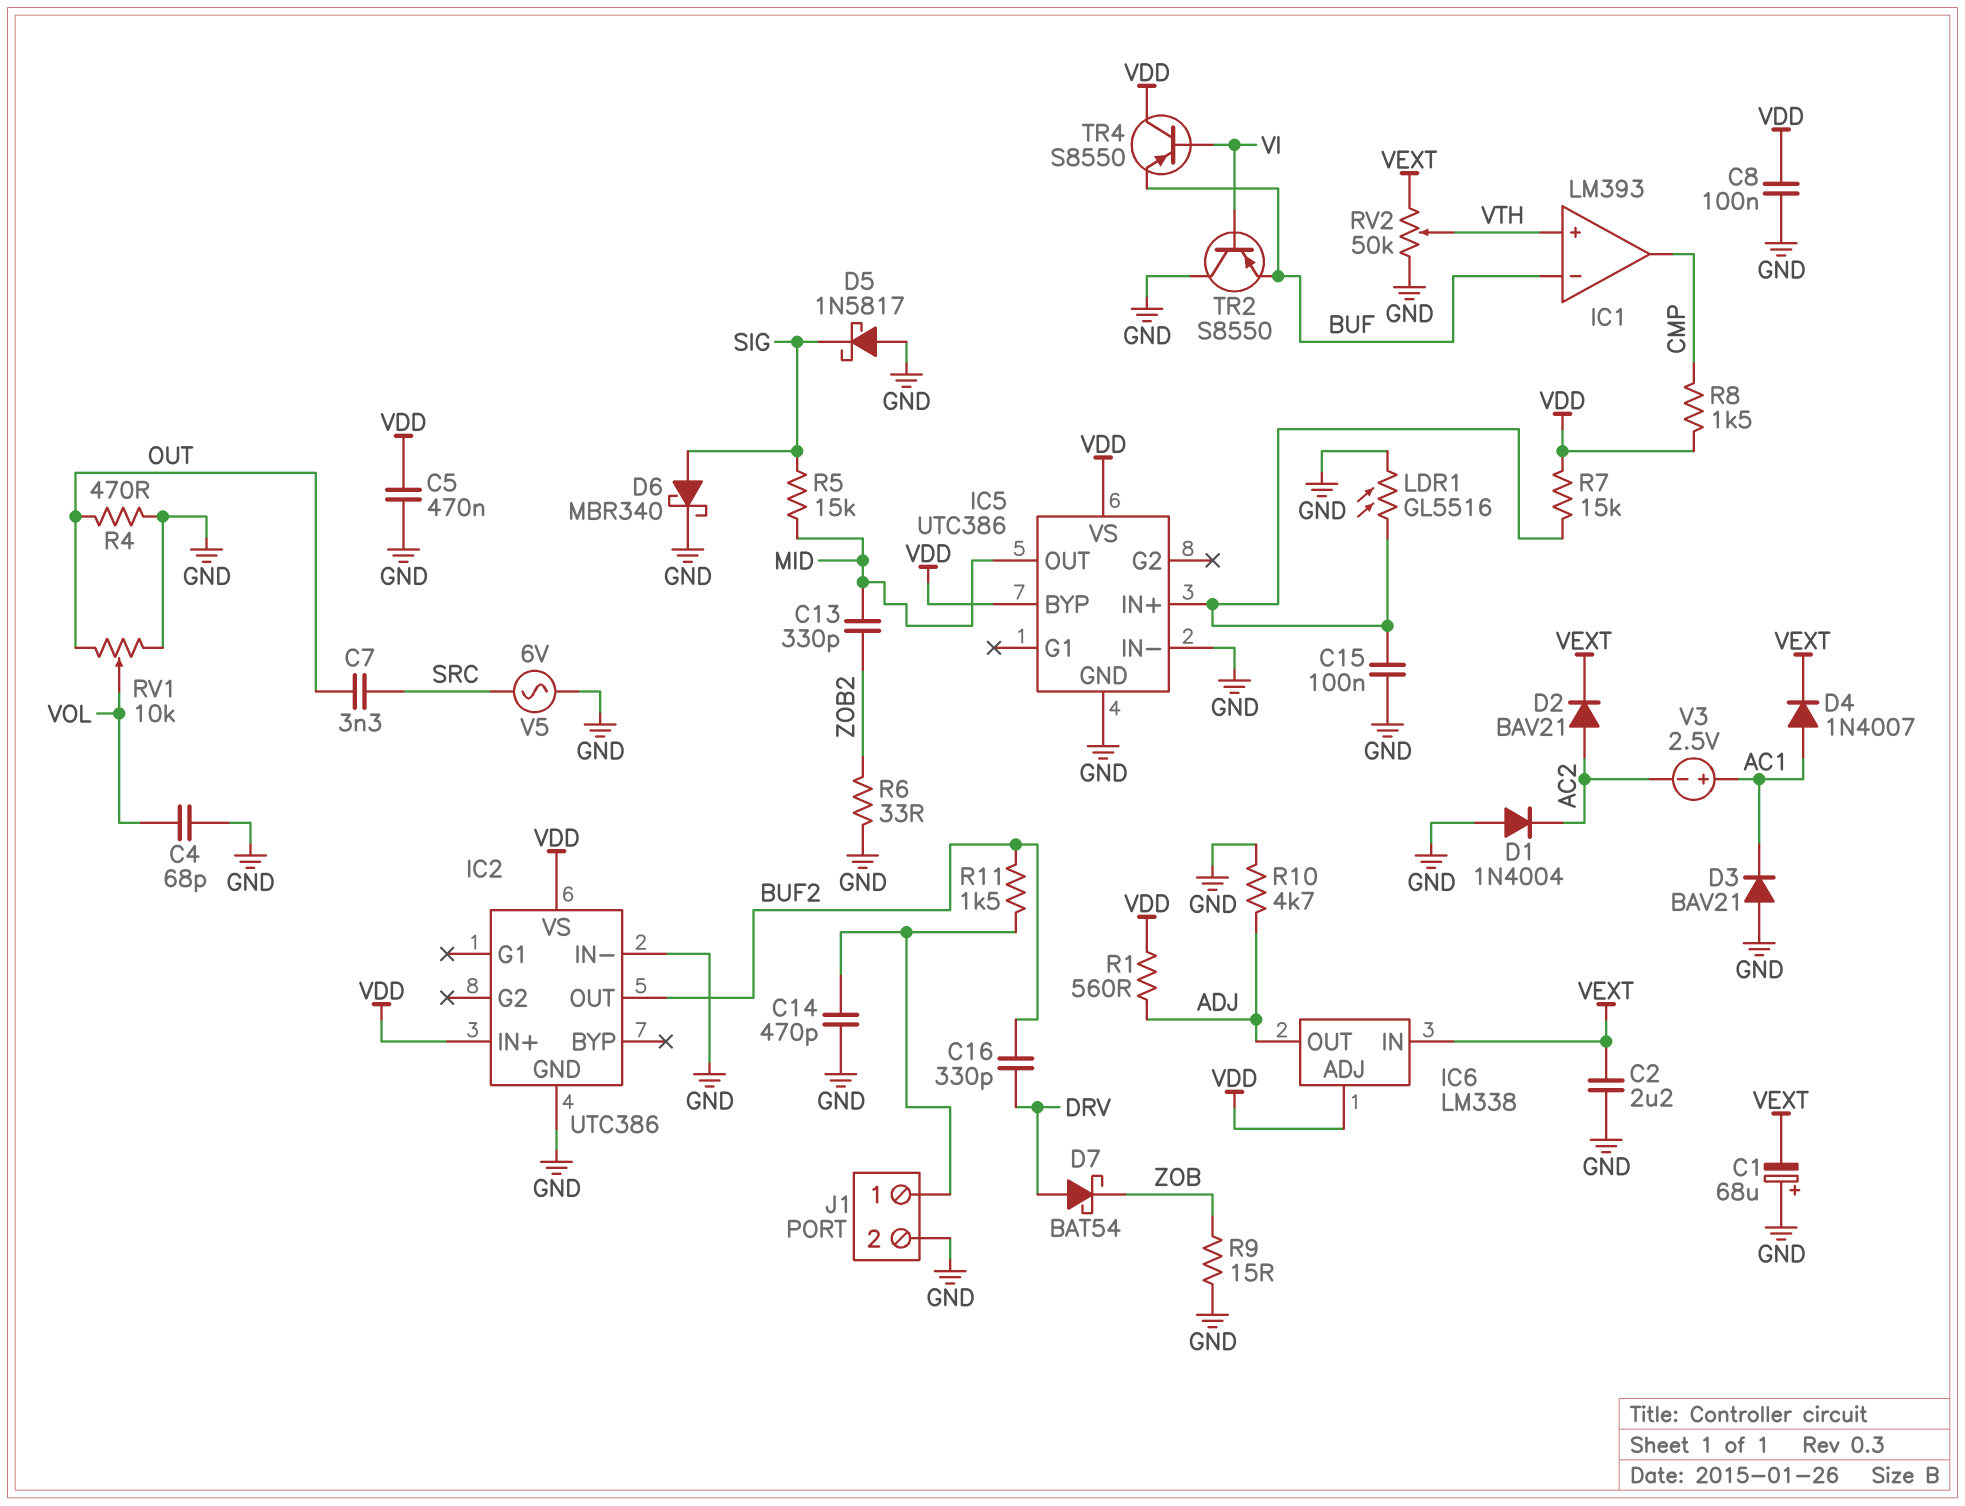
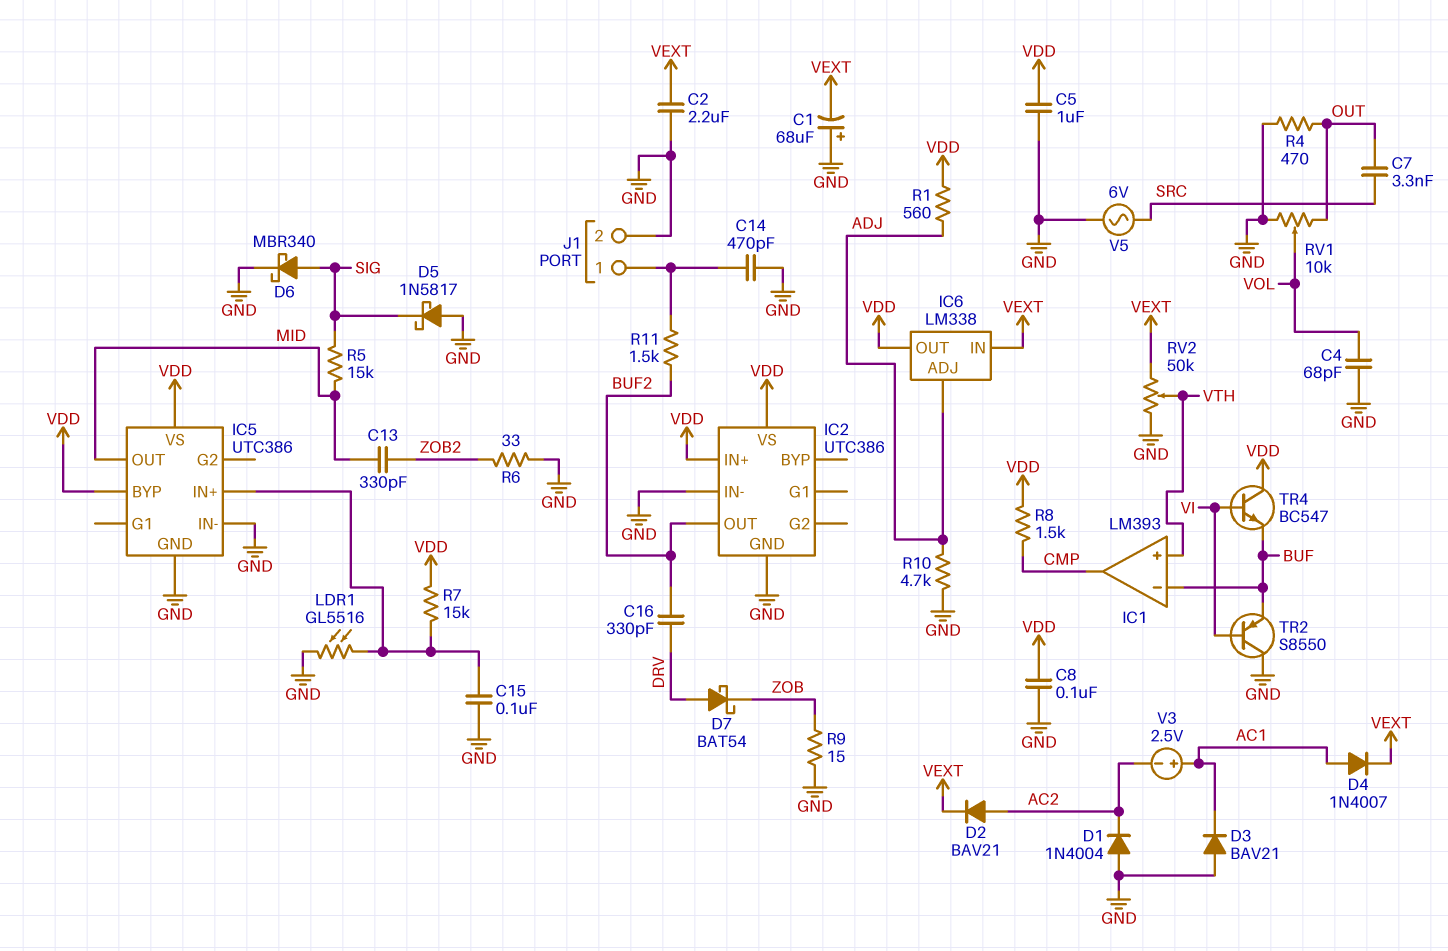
C5: 470nF (GND, VDD) -> 1uF (GND, VDD)
IC6 pin ADJ: VDD -> ADJ
IC6 pin OUT: ADJ -> VDD
TR4: PNP S8550 (B VI, C VDD, E BUF) -> NPN BC547 (B VI, C VDD, E BUF)

